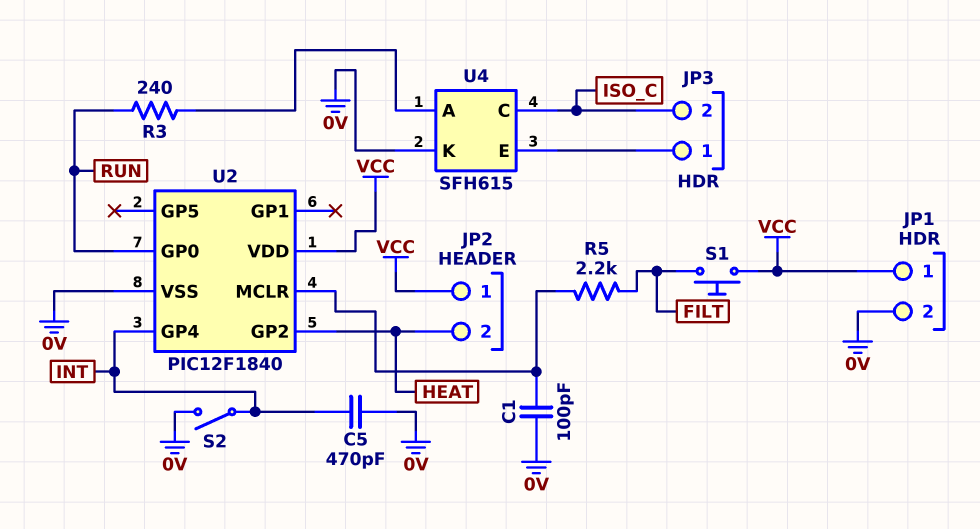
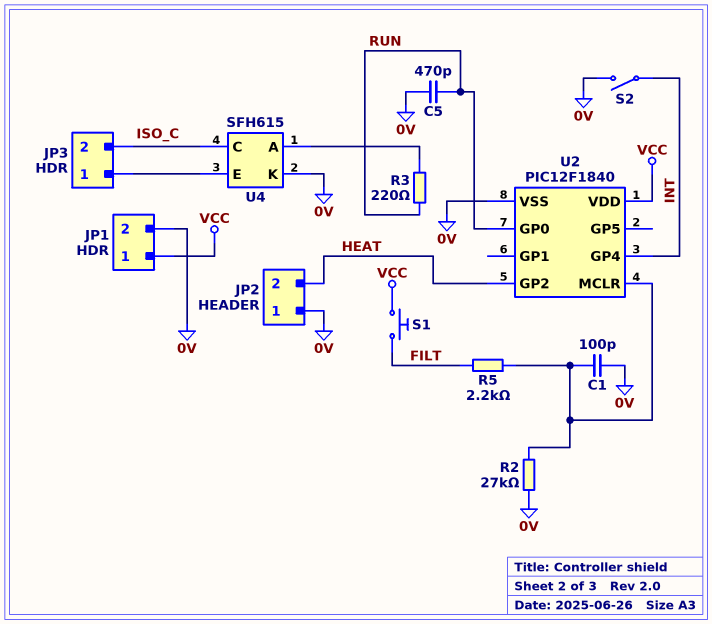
C5: 470pF (0V, INT) -> 470pF (0V, RUN)
JP2 pin 1: VCC -> 0V
R2: none -> 27k (0V, U2/MCLR)
R3: 240 (RUN, U4/A) -> 220 (RUN, U4/A)

